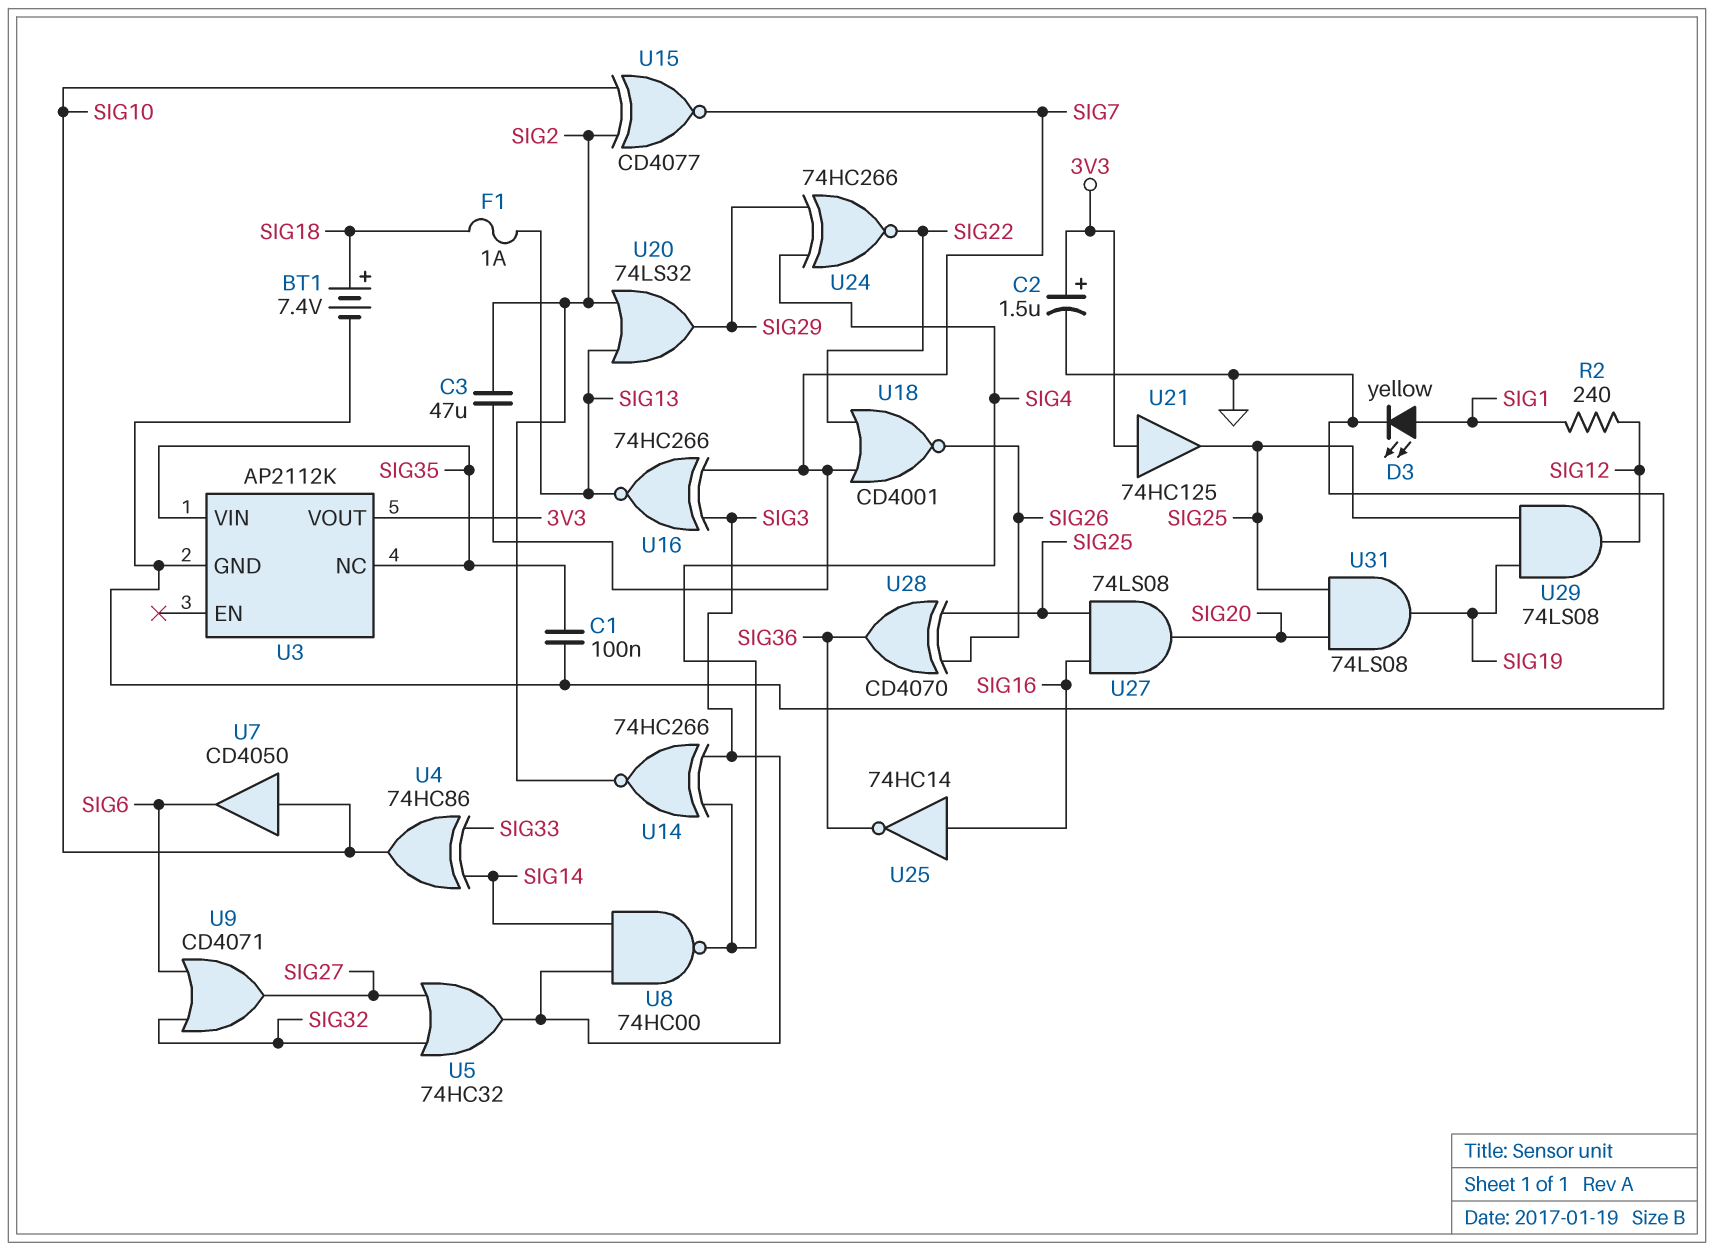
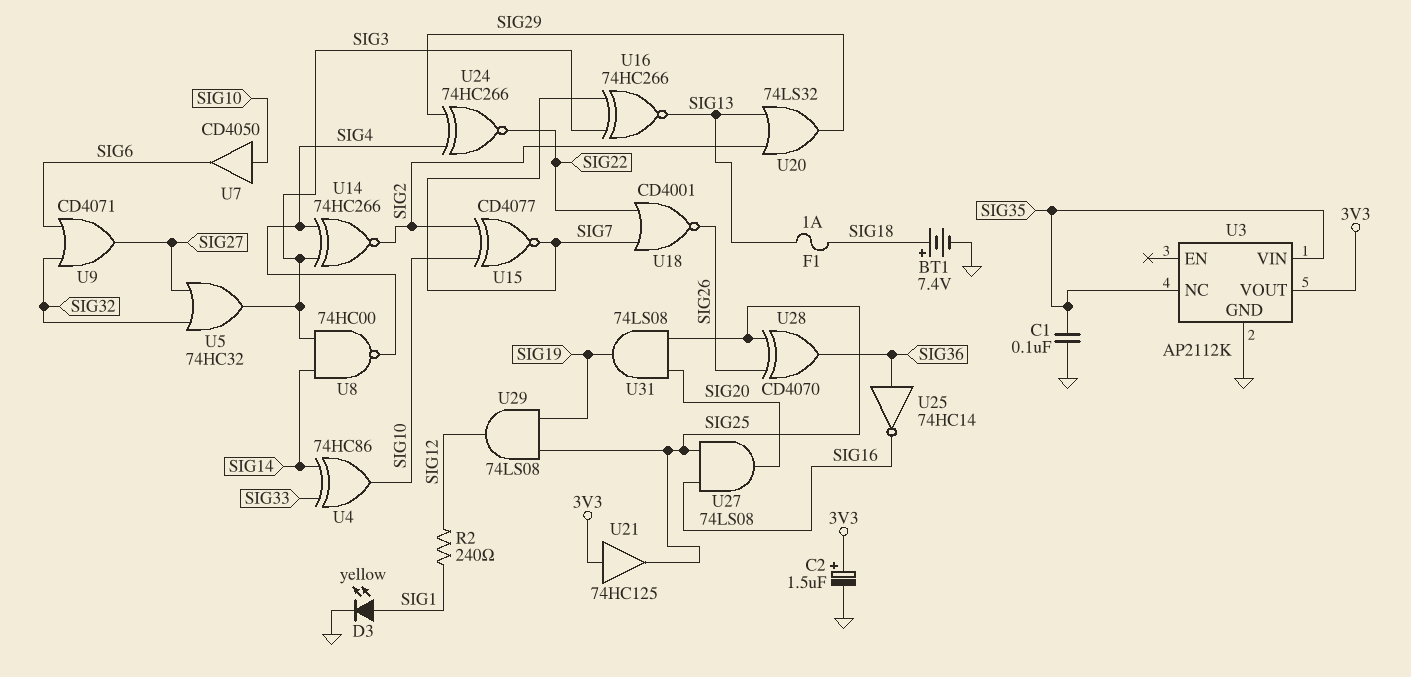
C3: 47uF (SIG2, SIG7) -> none
U25: NOT 74HC14 (in SIG16, out SIG36) -> NOT 74HC14 (in SIG36, out SIG16)

